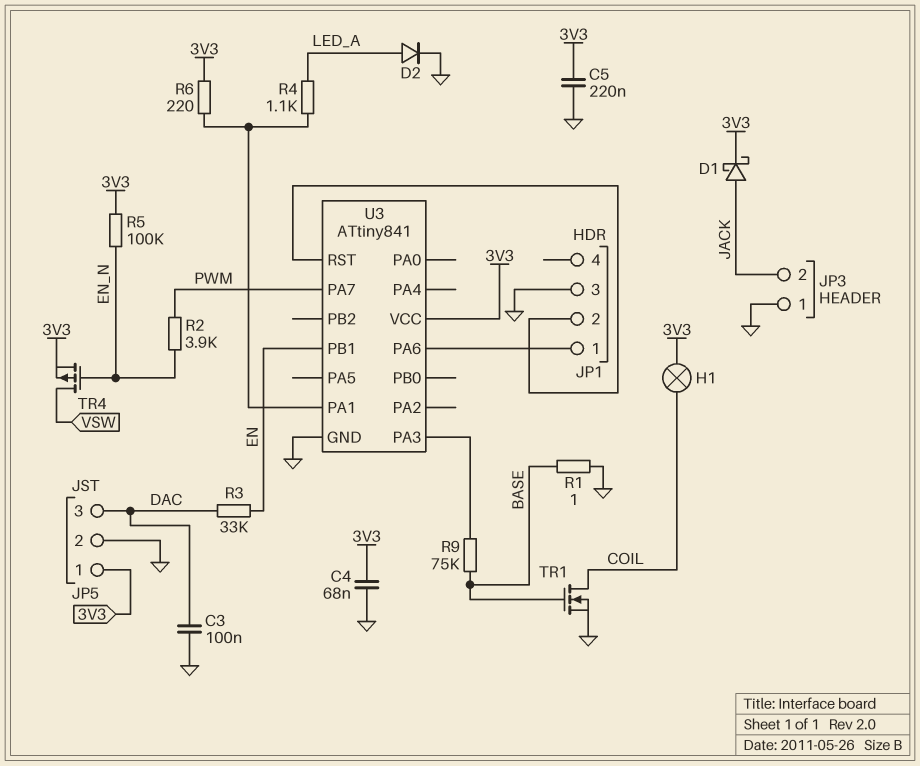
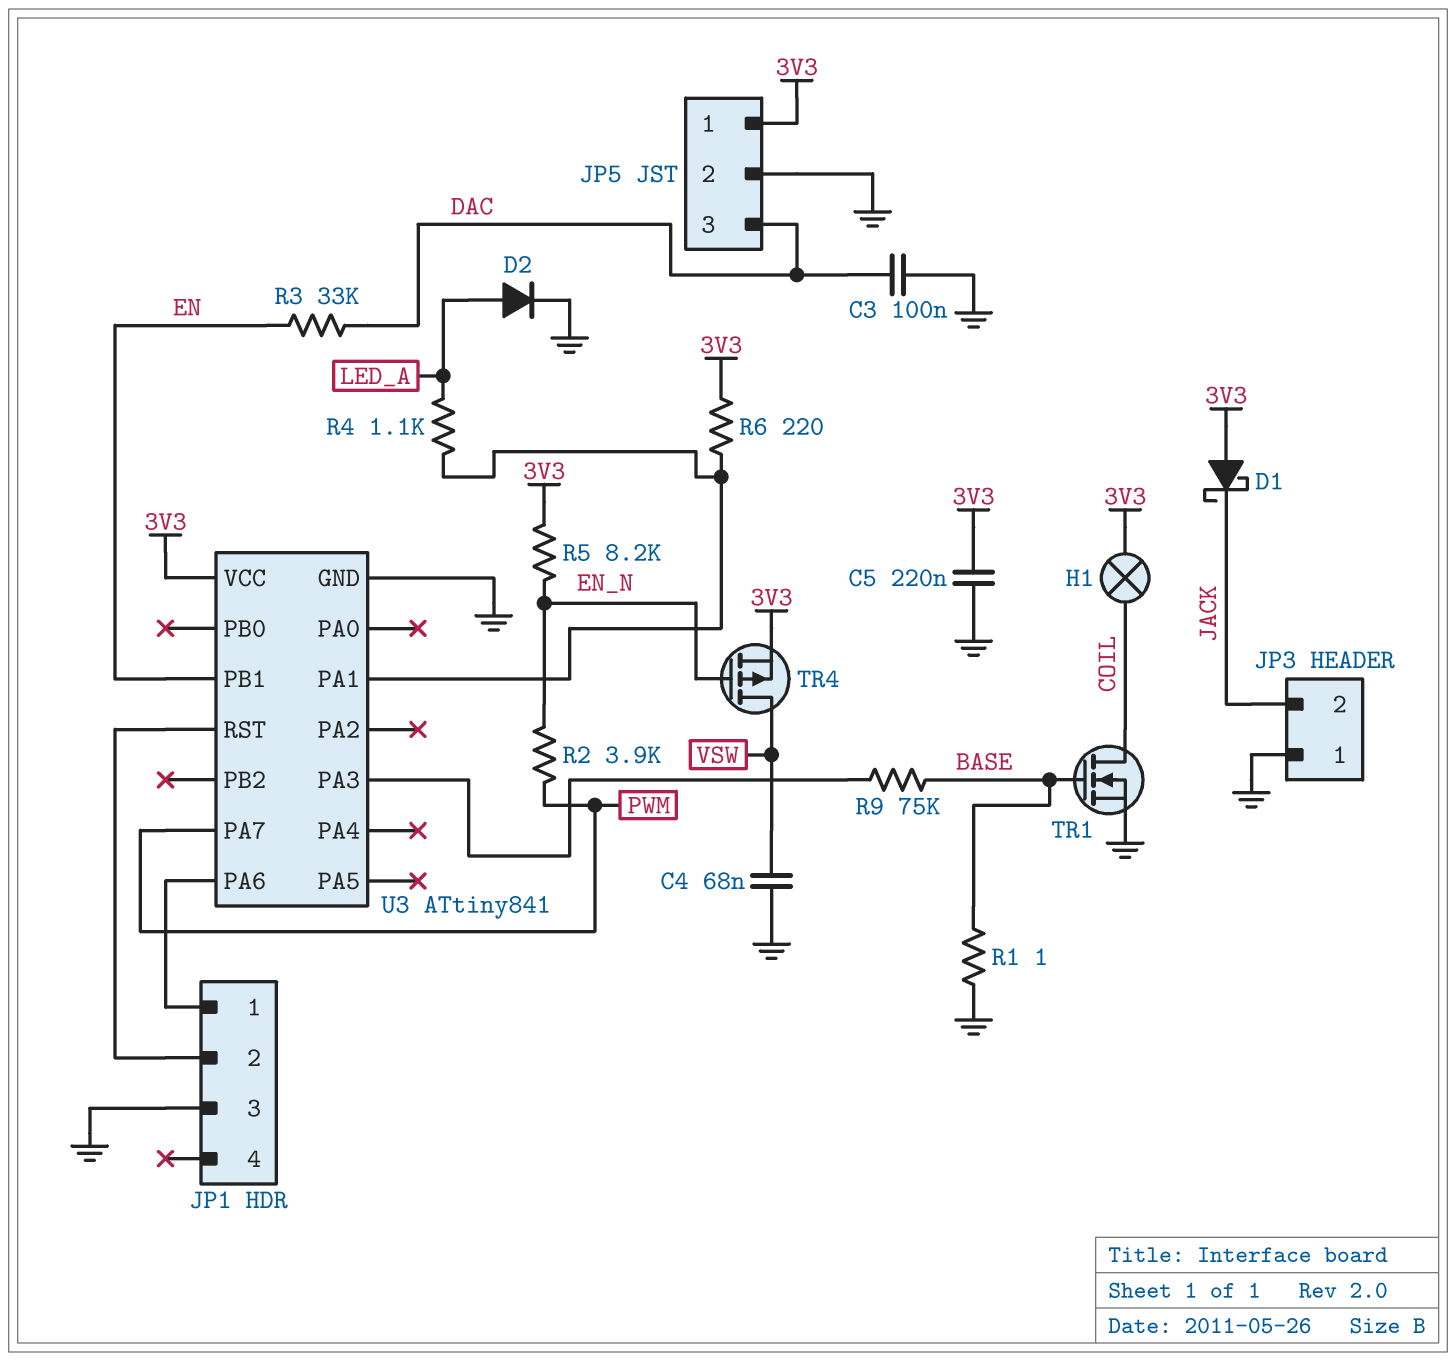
C4: 68nF (3V3, GND) -> 68nF (GND, VSW)
D1: schottky (A JACK, K 3V3) -> schottky (A 3V3, K JACK)
R5: 100k (3V3, EN_N) -> 8.2k (3V3, EN_N)

